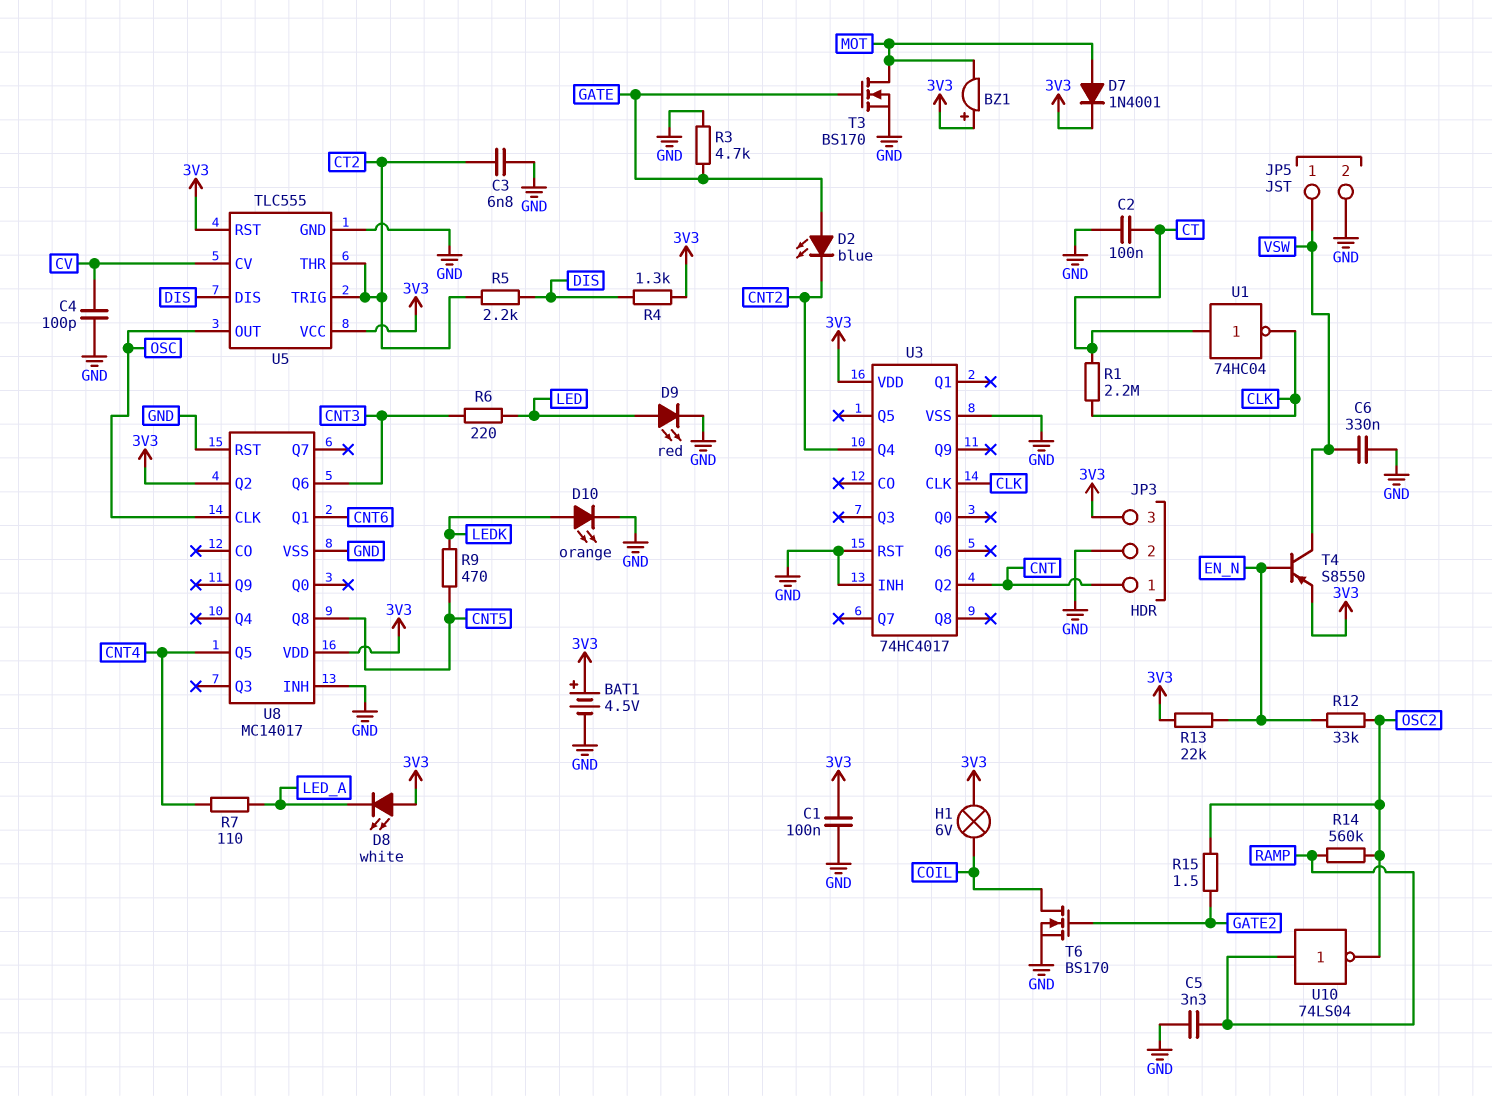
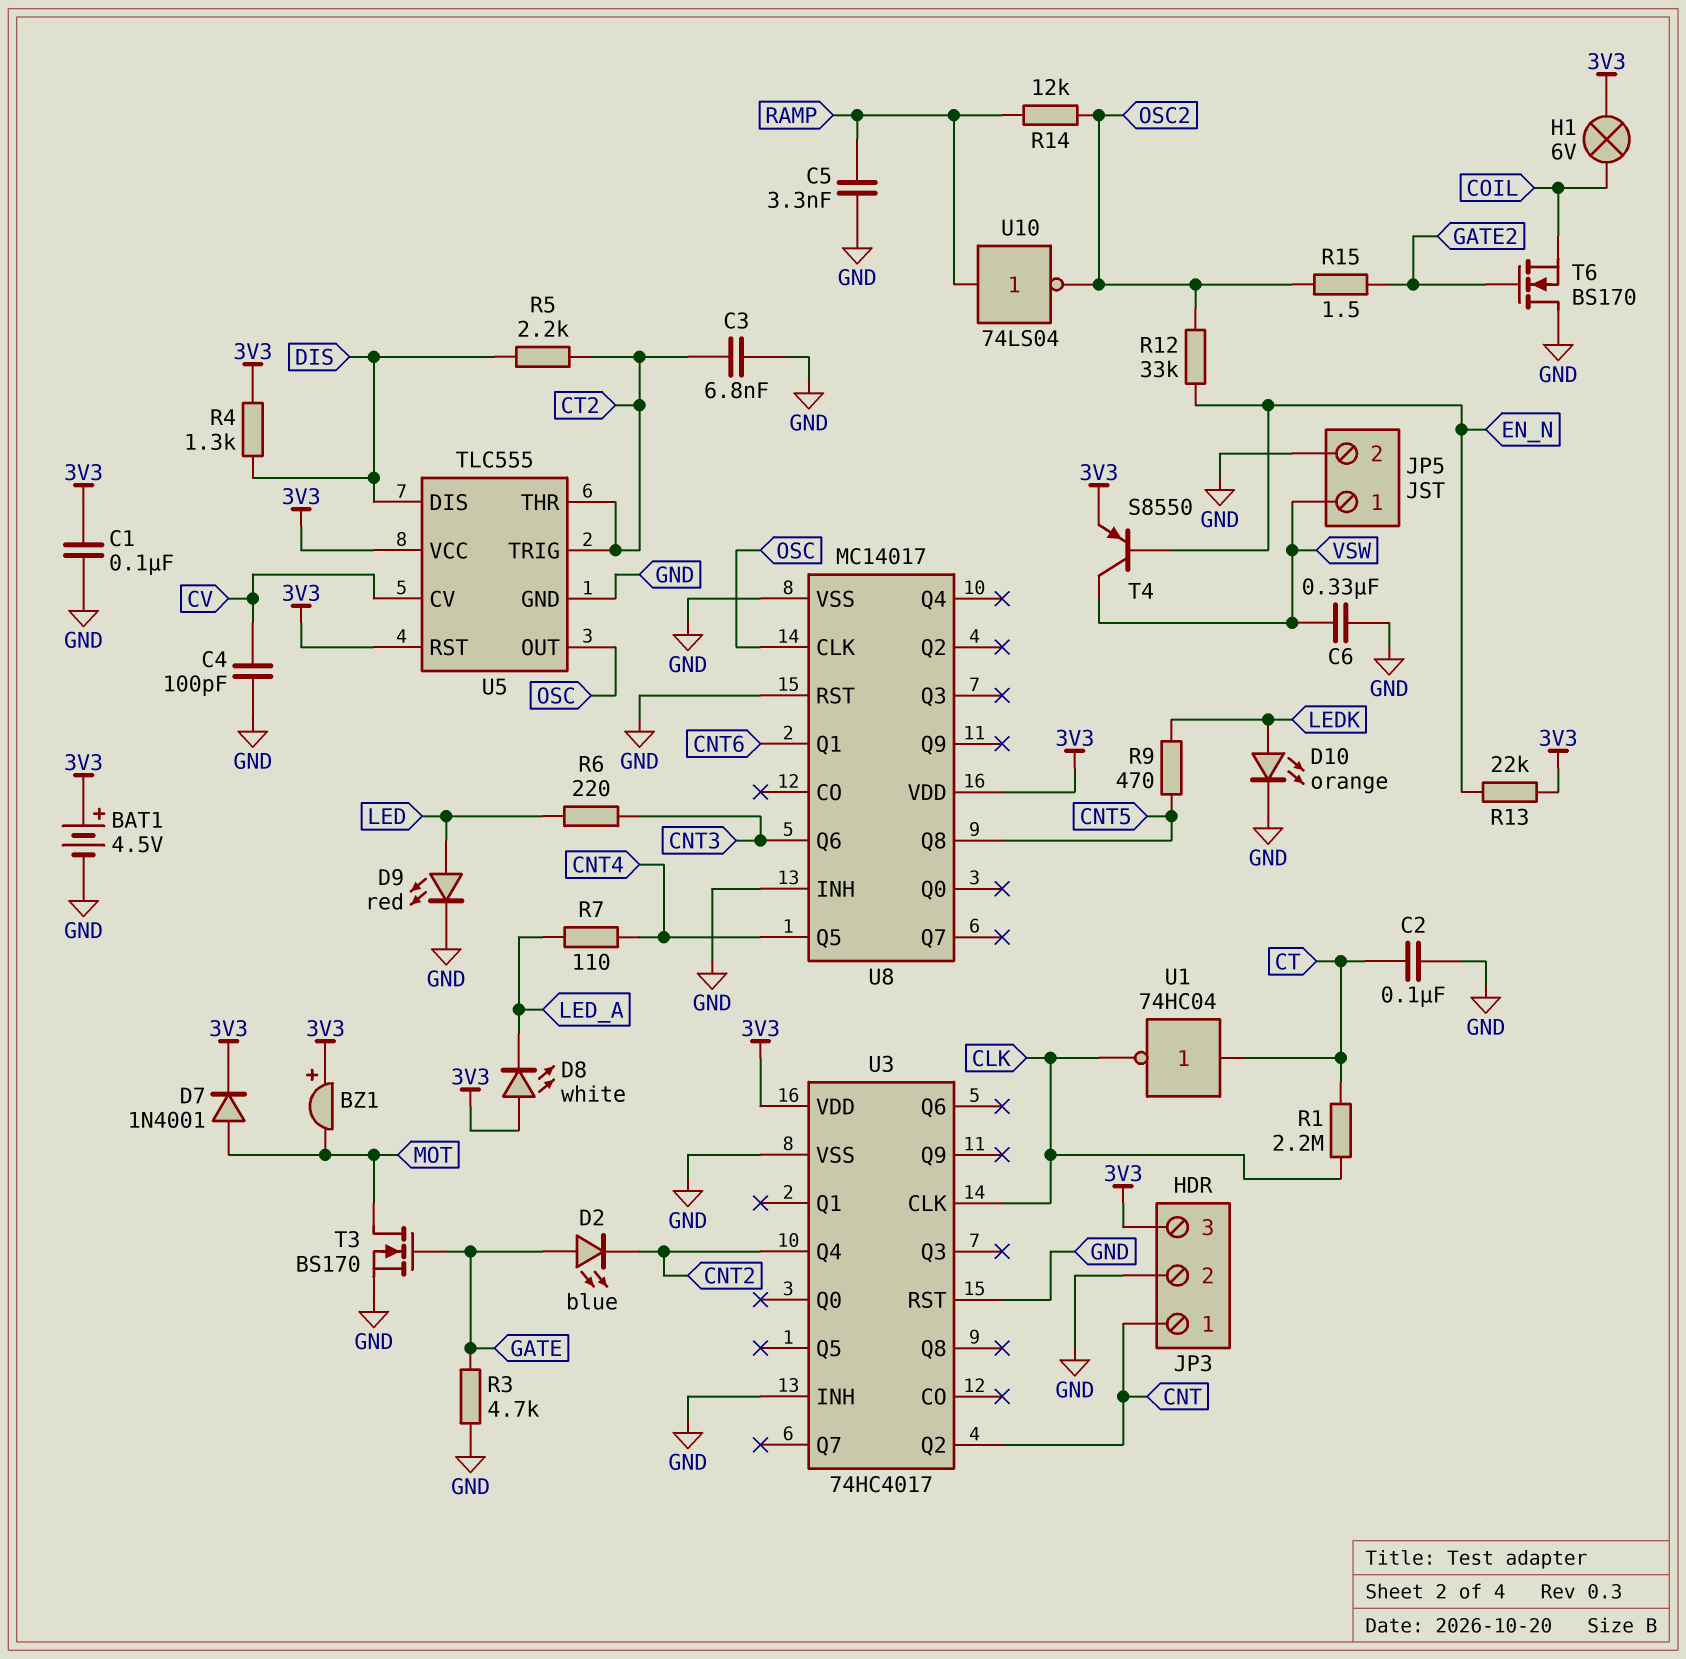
R14: 560k (OSC2, RAMP) -> 12k (OSC2, RAMP)
T6: NMOS BS170 (G GATE2, D COIL, S GND) -> NMOS BS170 (G GATE2, D GND, S COIL)
U8 pin Q2: 3V3 -> none

